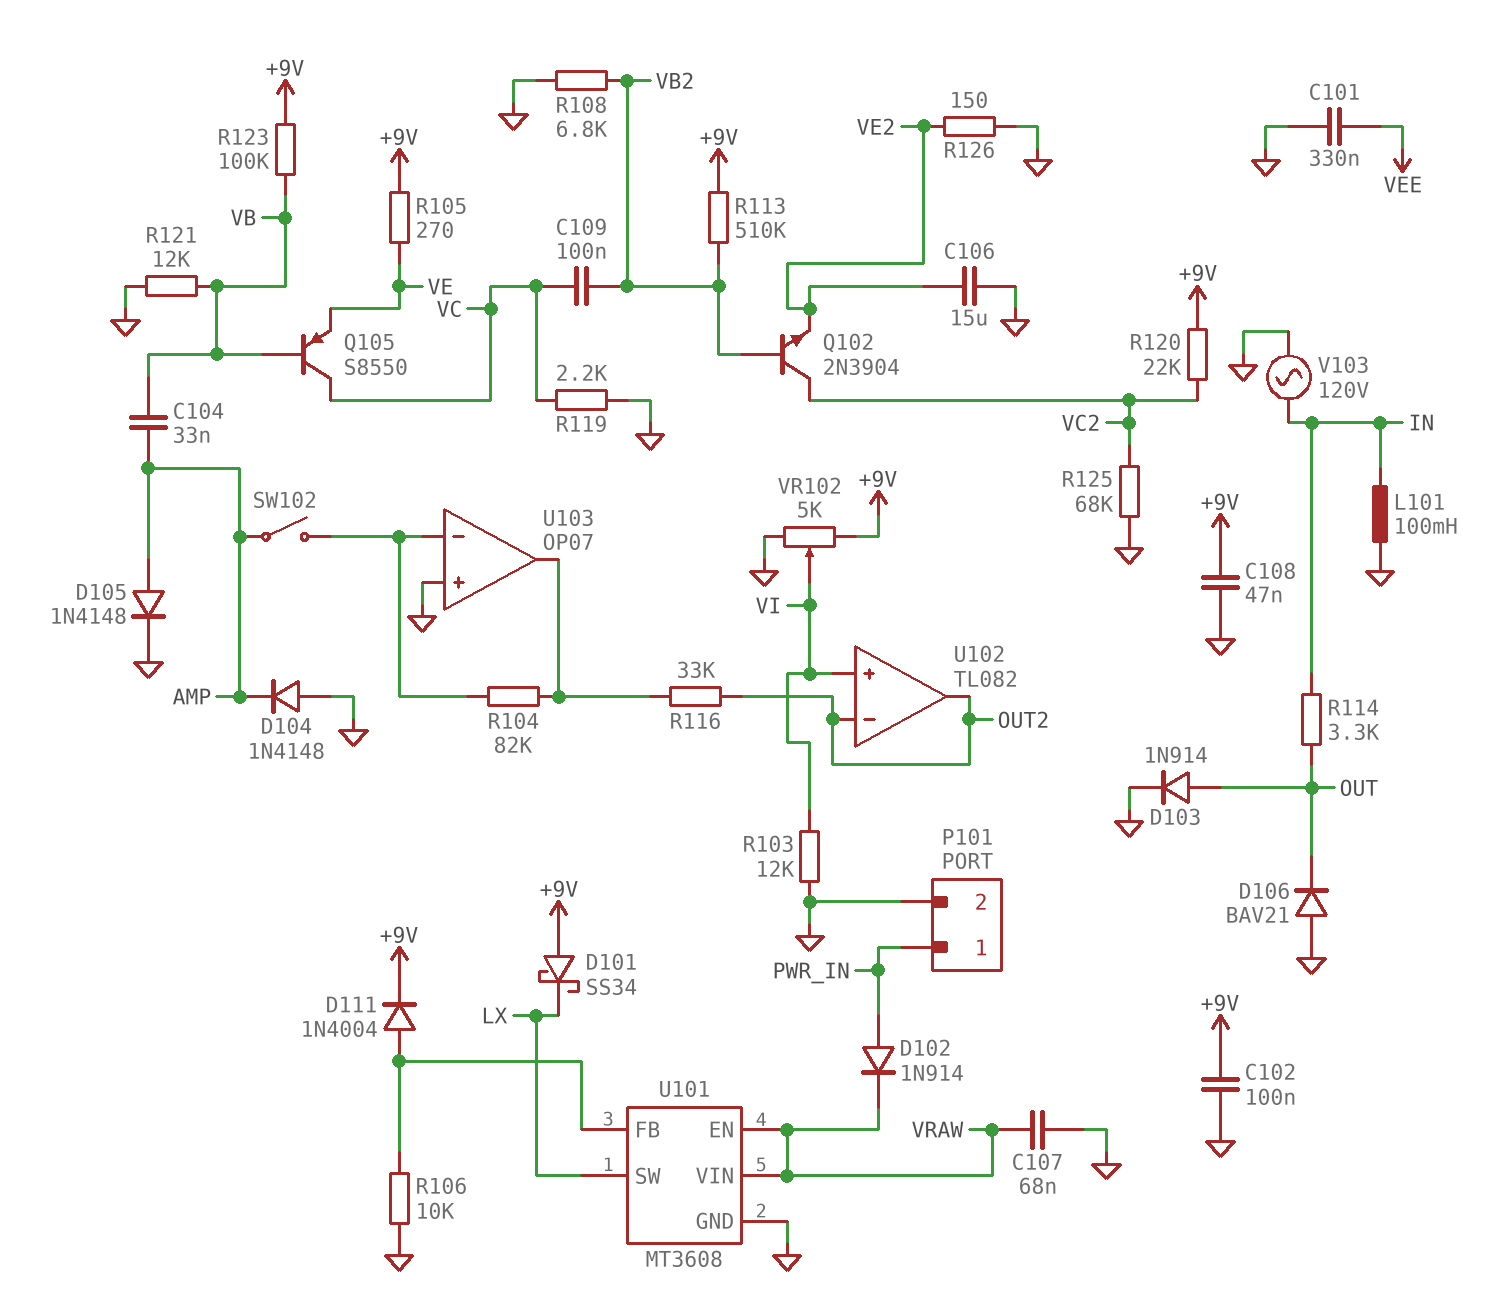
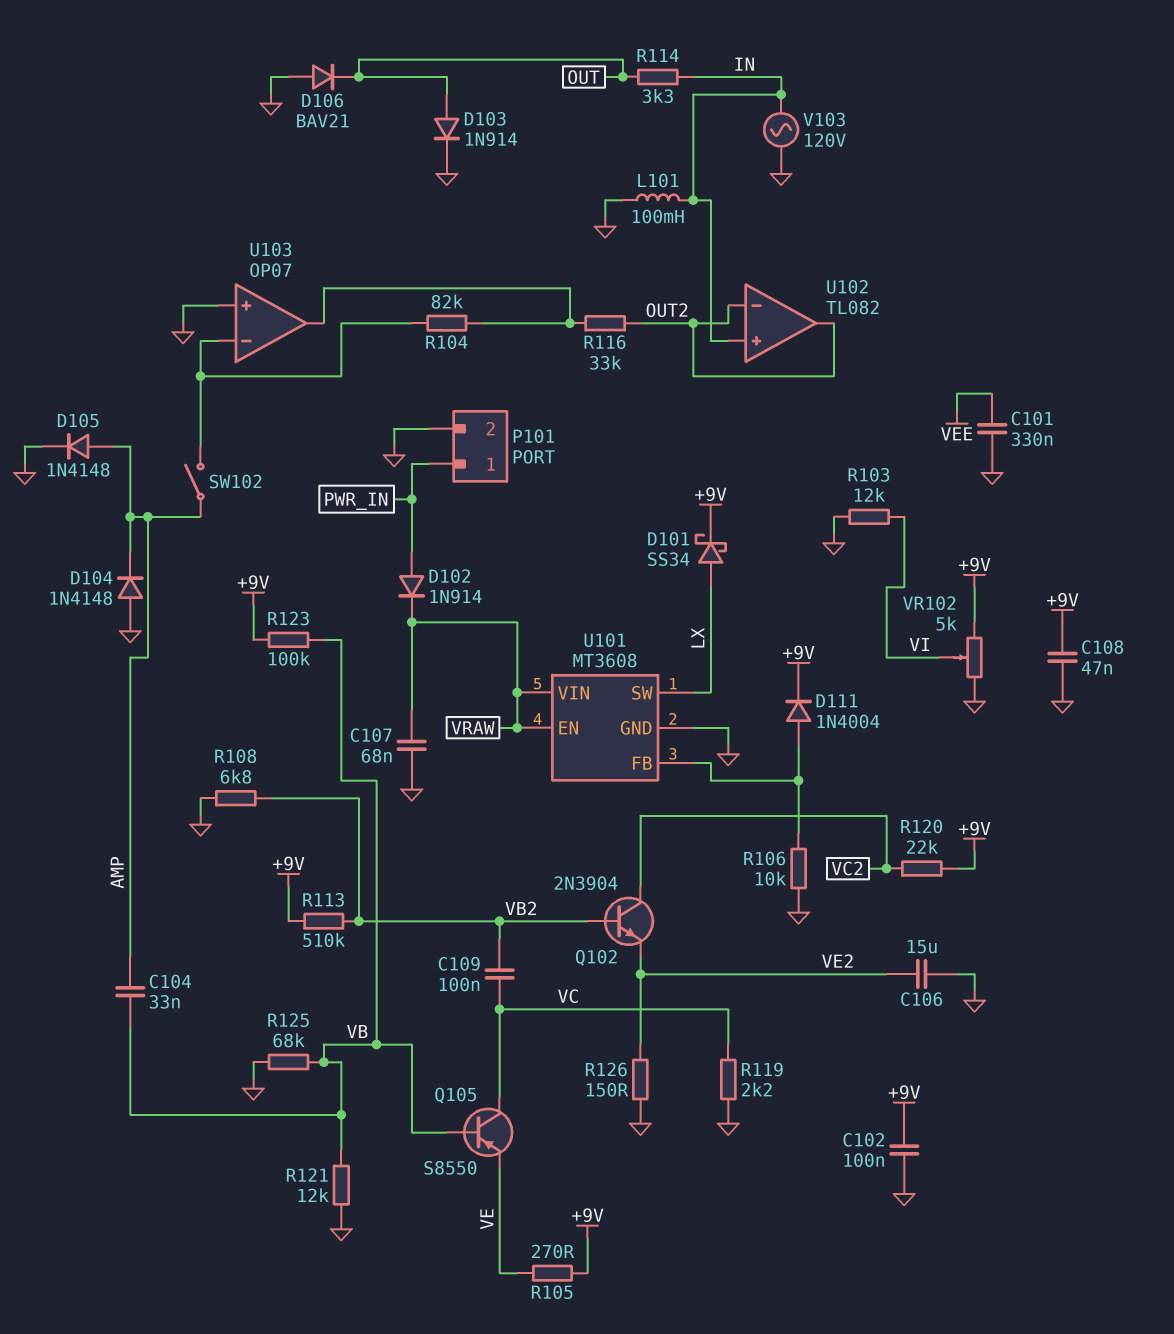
D101: schottky SS34 (A +9V, K LX) -> schottky SS34 (A LX, K +9V)
R125: 68k (GND, VC2) -> 68k (GND, VB)
U102 pin in+: VI -> IN

